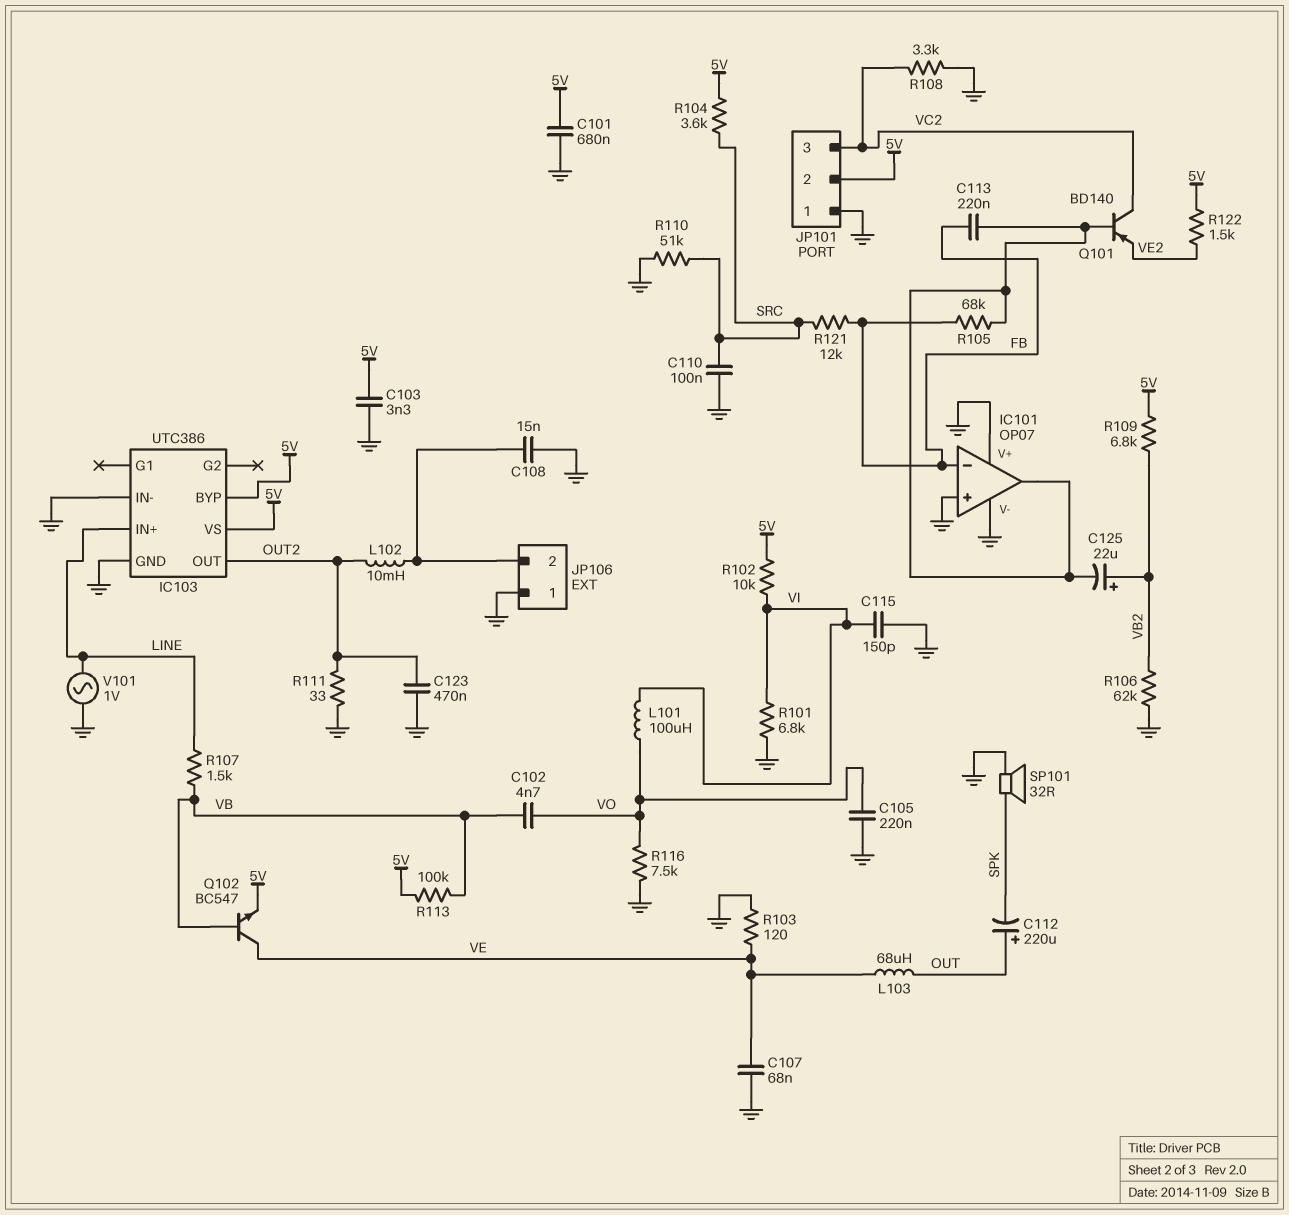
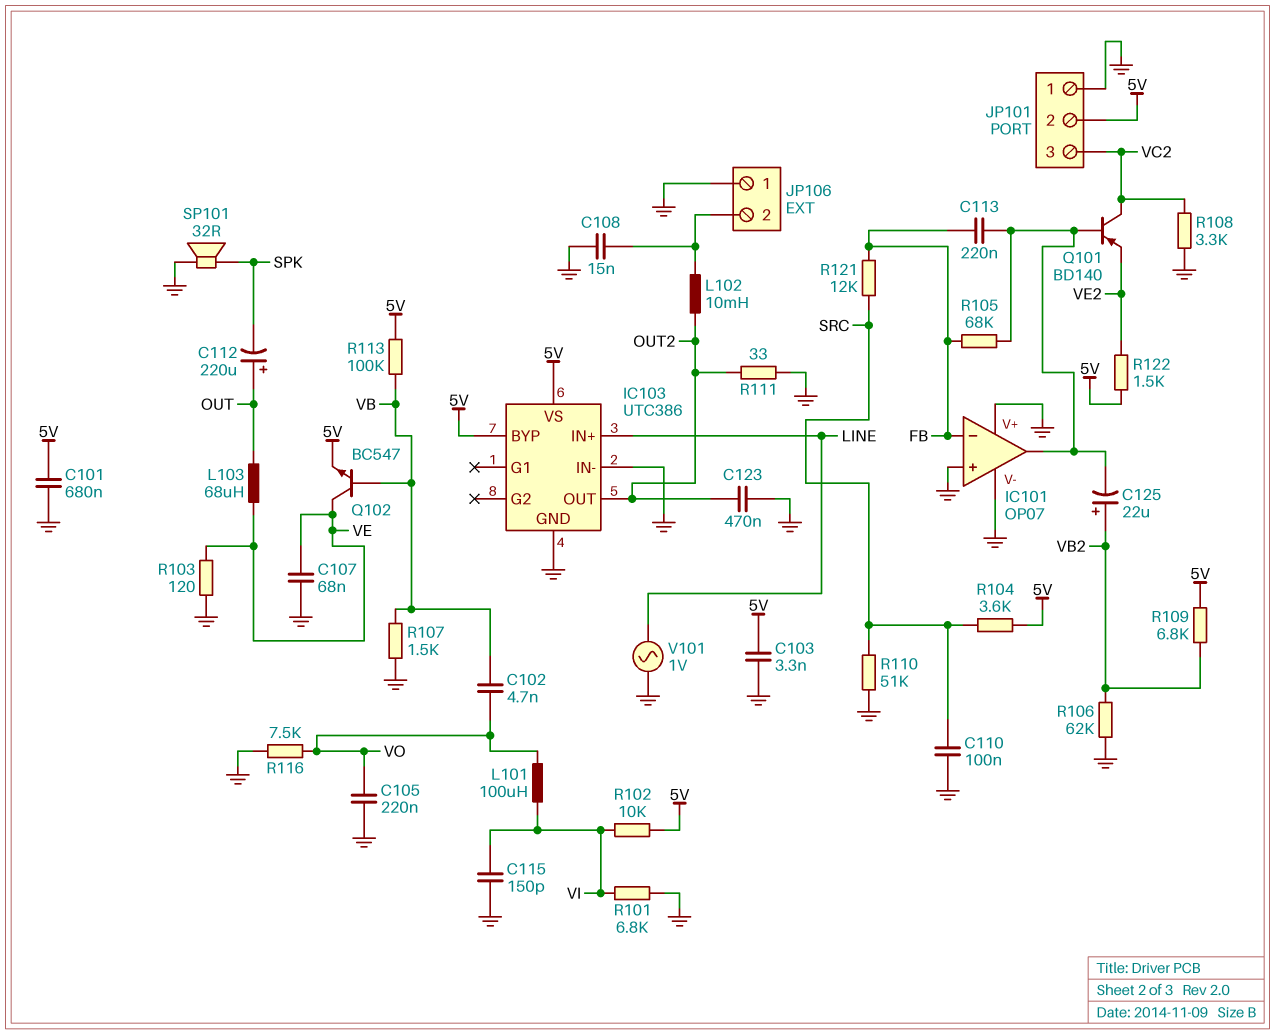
R107: 1.5k (LINE, VB) -> 1.5k (GND, VB)

